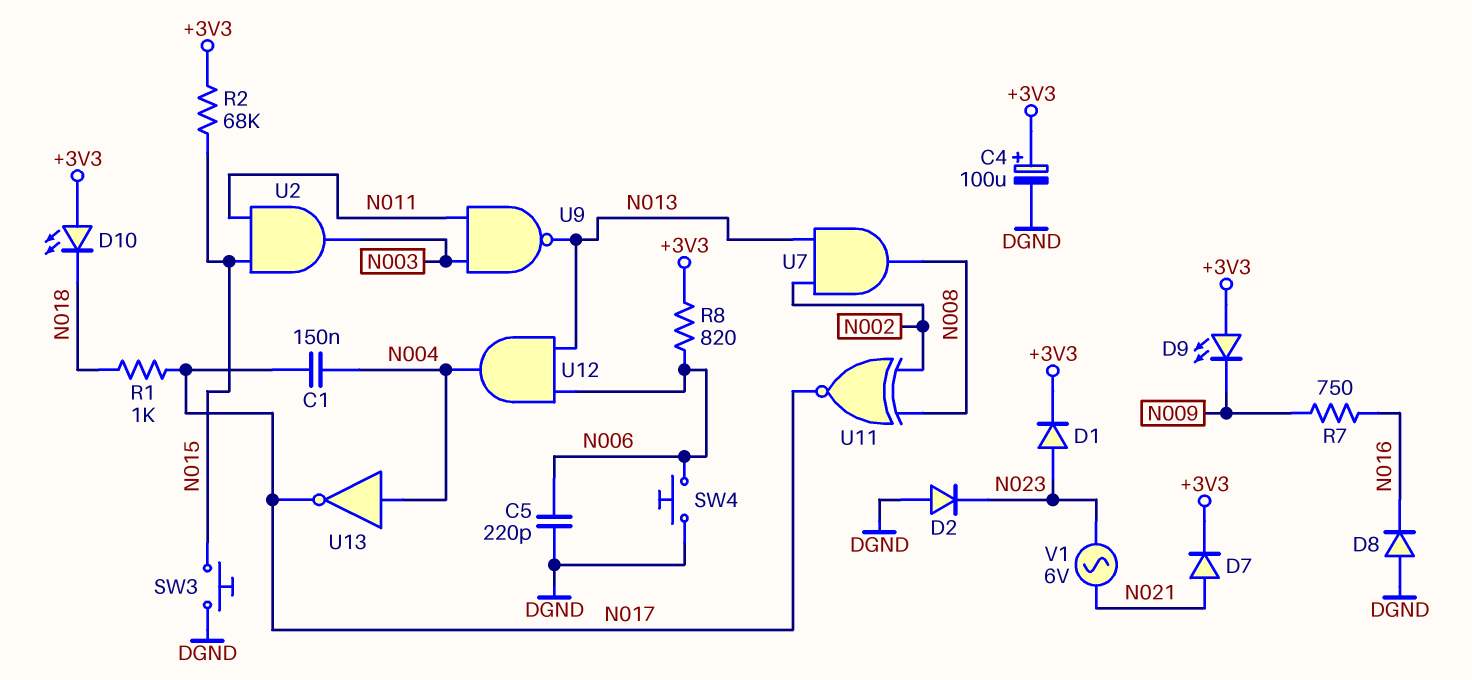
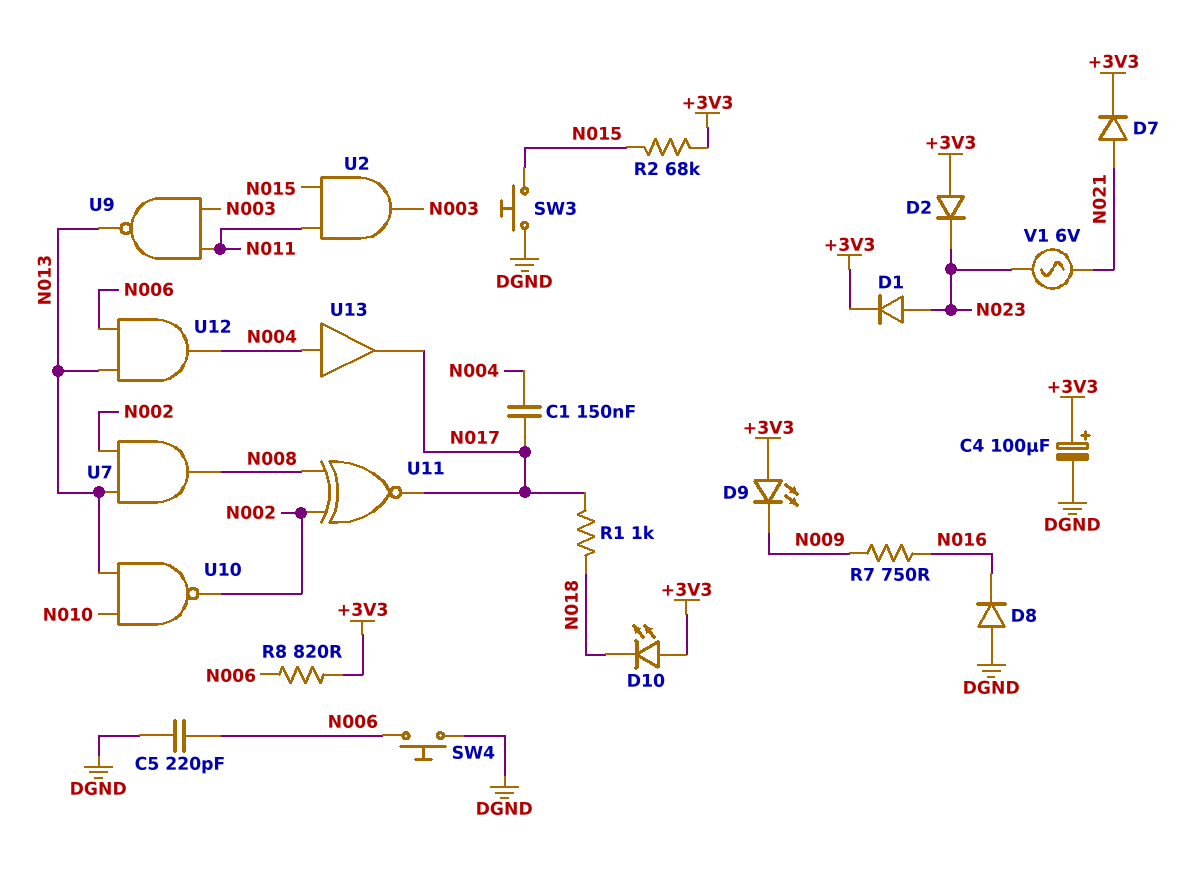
D2: diode (A DGND, K N023) -> diode (A +3V3, K N023)
U10: none -> NAND (in N010, in N013, out N002)
U13: NOT (in N004, out N017) -> buffer (in N004, out N017)

